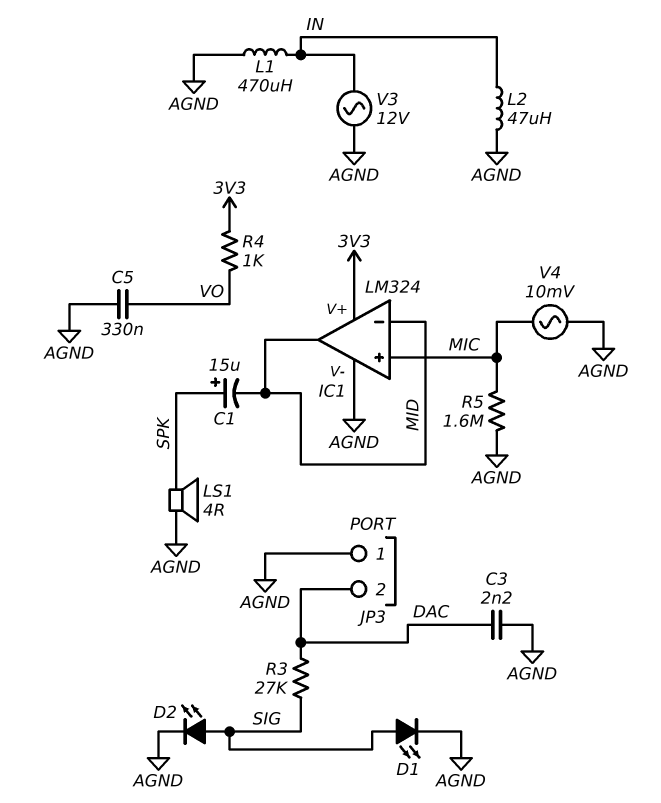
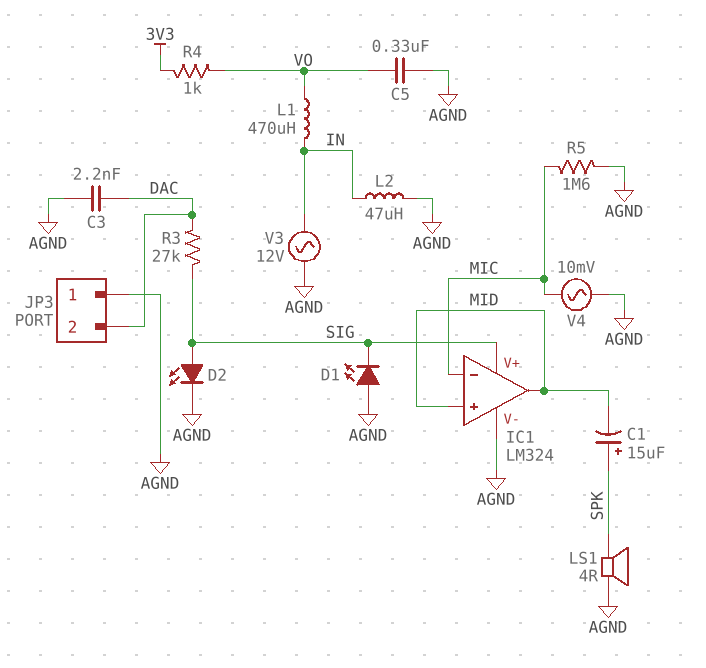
D1: LED (A SIG, K AGND) -> LED (A AGND, K SIG)
IC1 pin V+: 3V3 -> SIG
IC1 pin in+: MIC -> MID
IC1 pin in-: MID -> MIC
L1: 470uH (AGND, IN) -> 470uH (IN, VO)

